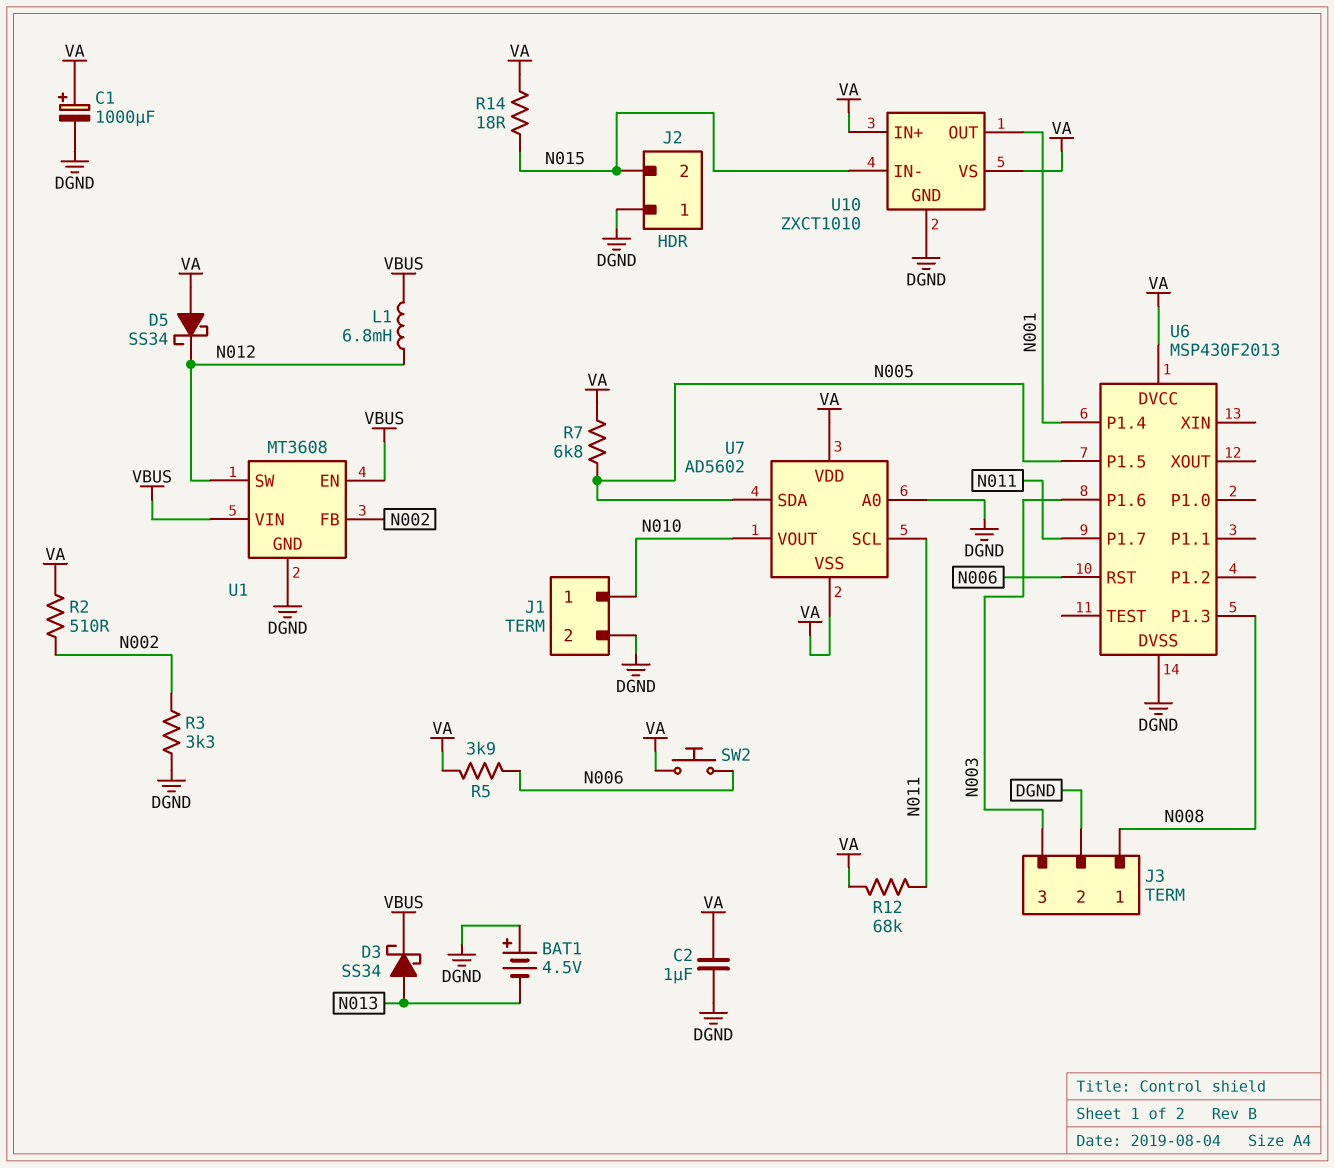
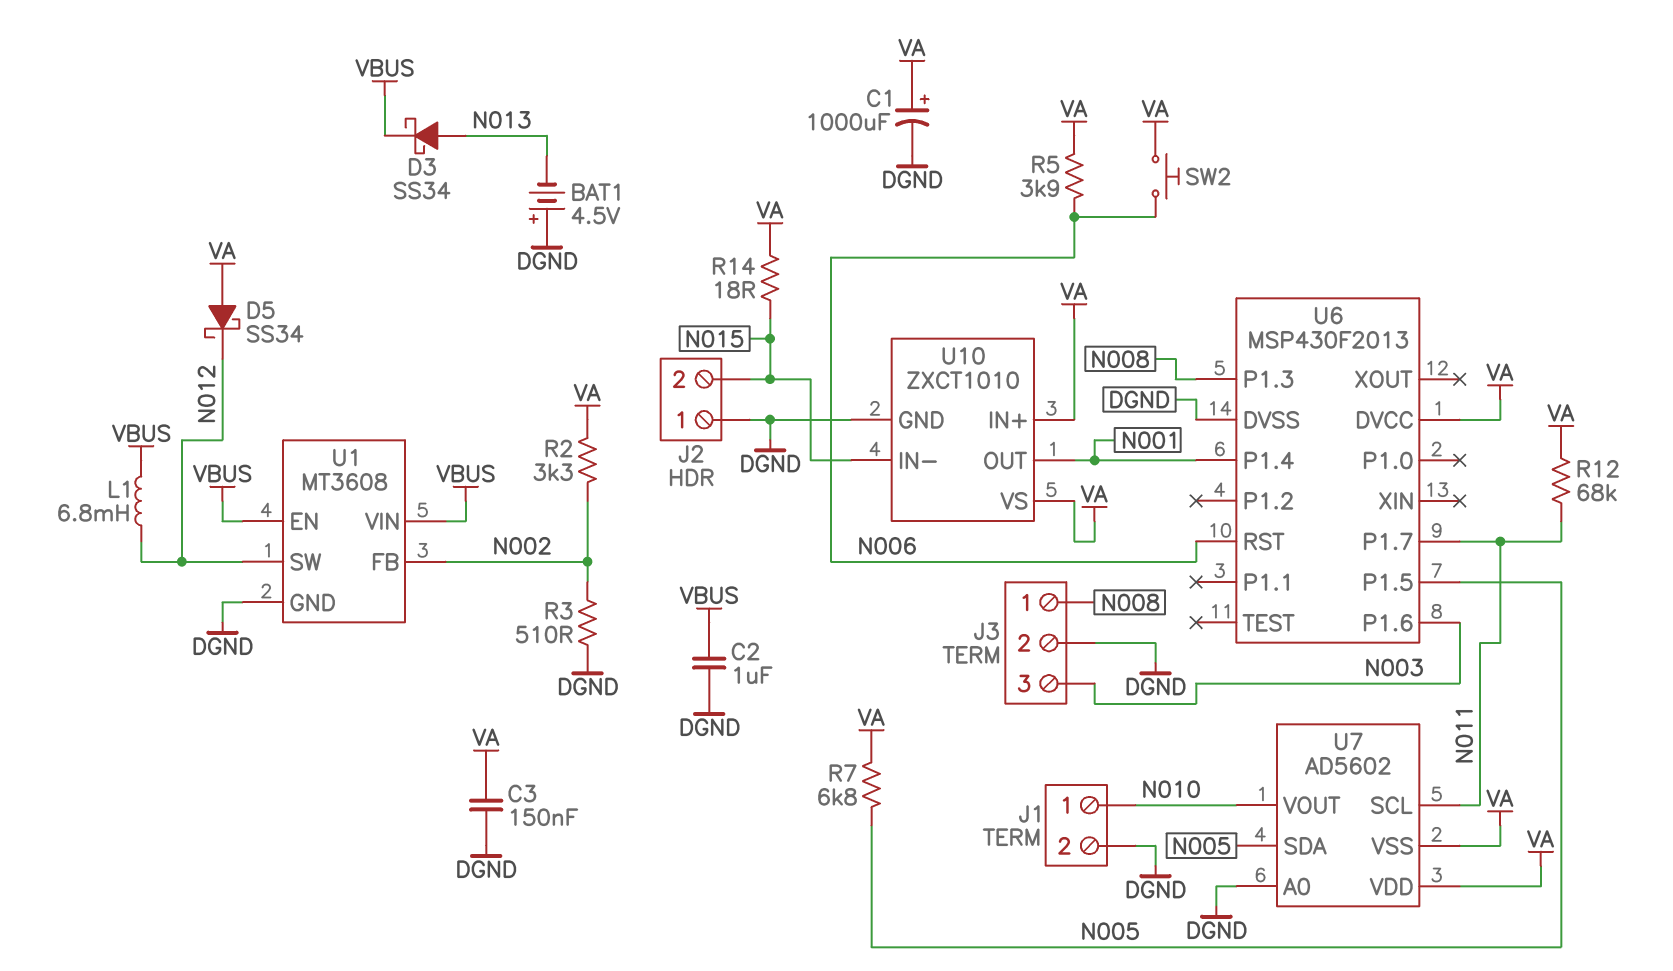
C2: 1uF (DGND, VA) -> 1uF (DGND, VBUS)
C3: none -> 150nF (DGND, VA)
R2: 510 (N002, VA) -> 3.3k (N002, VA)
R3: 3.3k (DGND, N002) -> 510 (DGND, N002)

